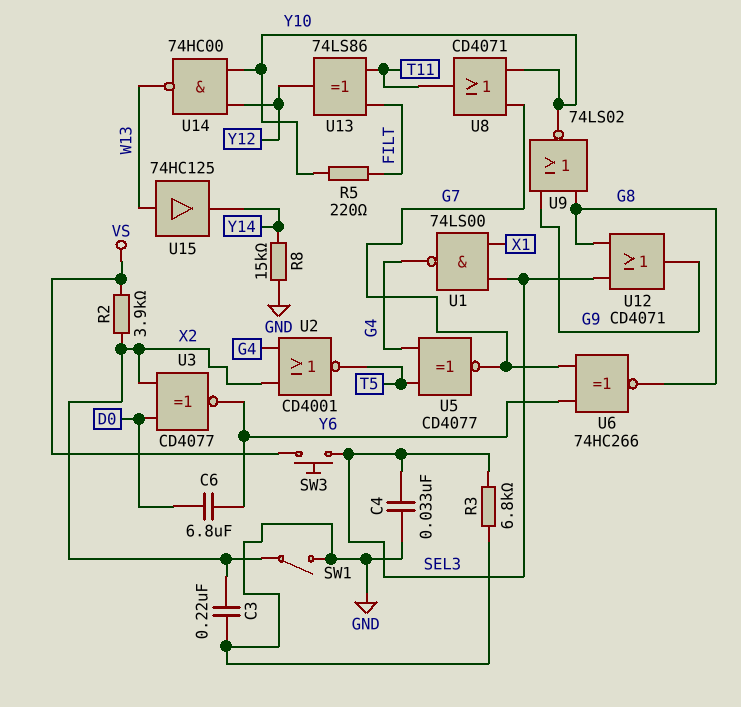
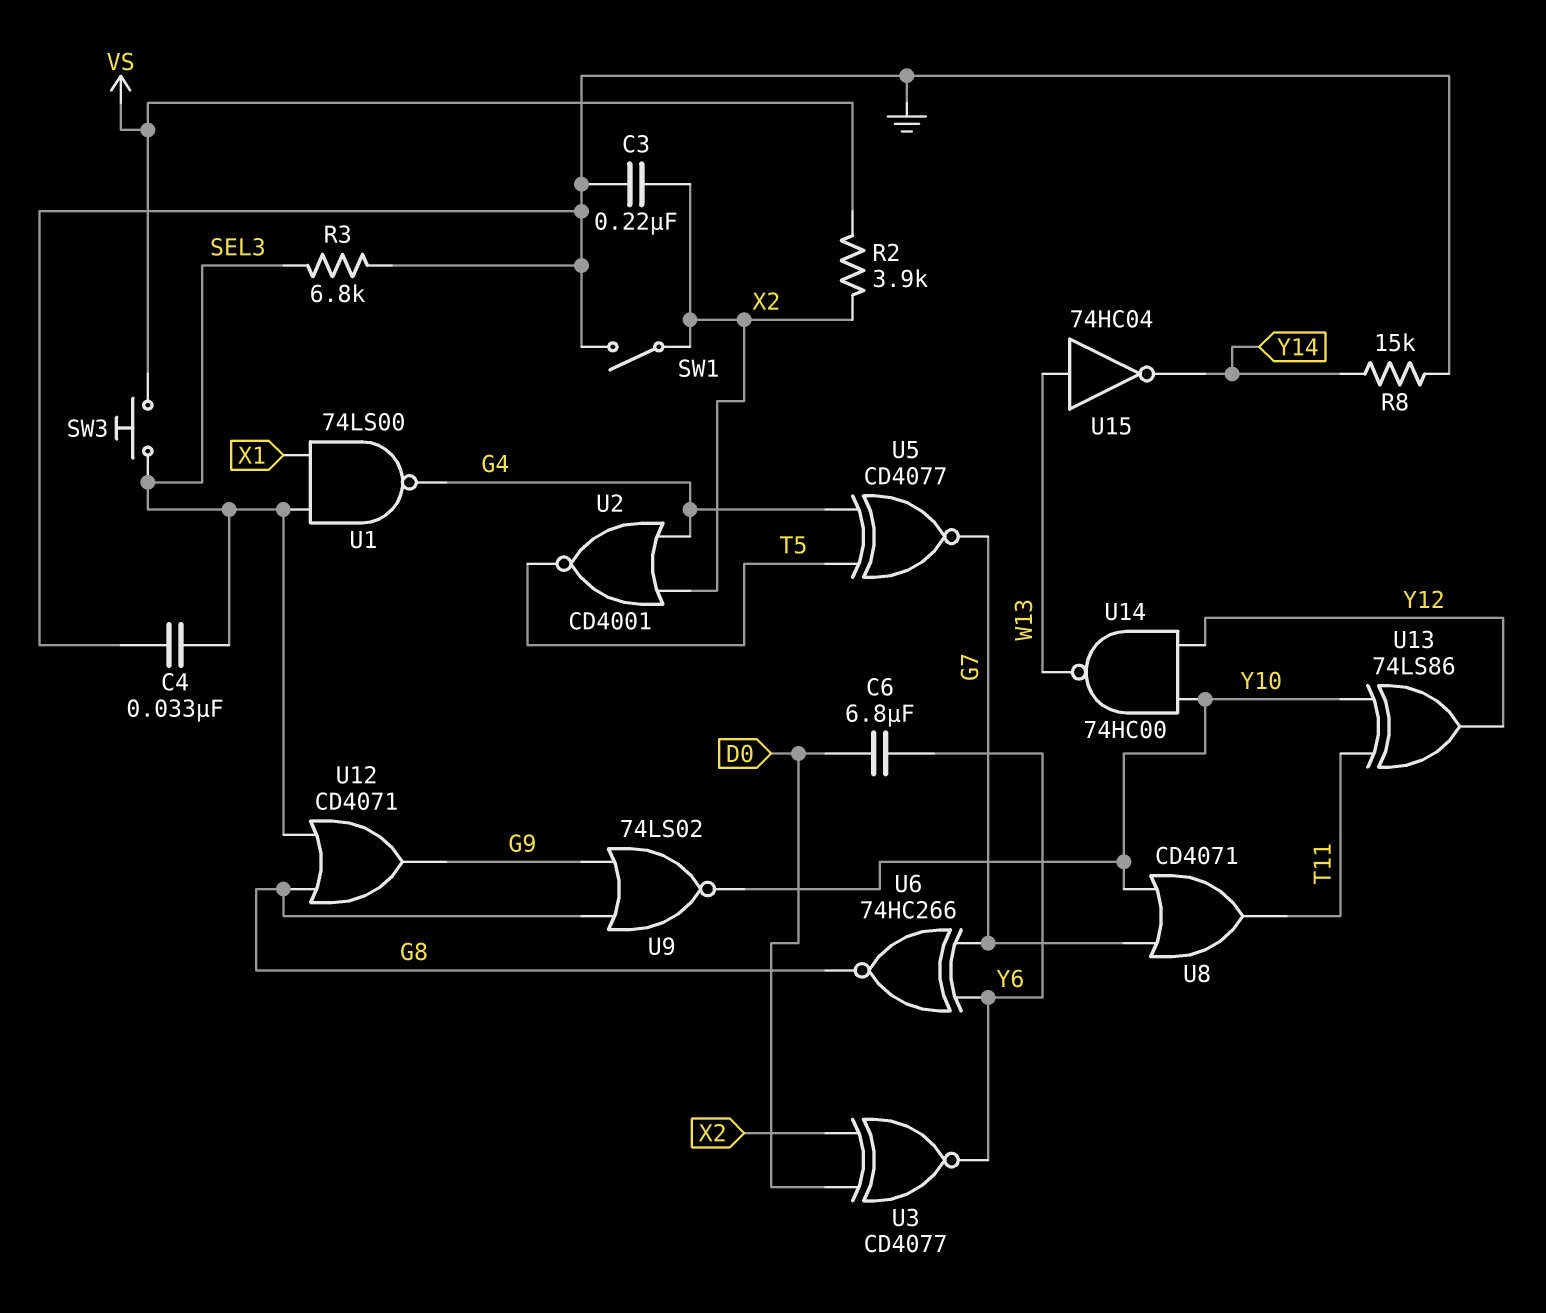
R5: 220 (FILT, Y10) -> none
U13: XOR 74LS86 (in FILT, in T11, out Y12) -> XOR 74LS86 (in T11, in Y10, out Y12)
U15: buffer 74HC125 (in W13, out Y14) -> NOT 74HC04 (in W13, out Y14)

